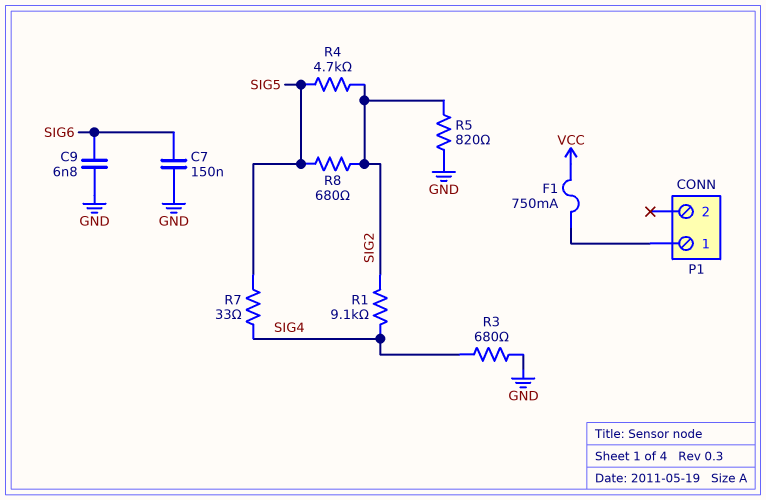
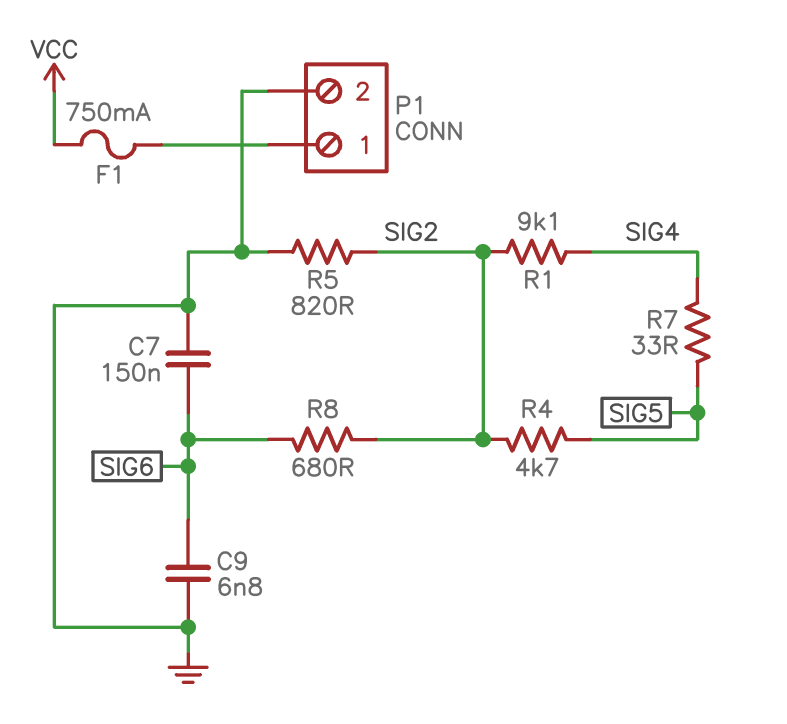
P1 pin 2: none -> GND
R3: 680 (GND, SIG4) -> none
R8: 680 (SIG2, SIG5) -> 680 (SIG2, SIG6)

